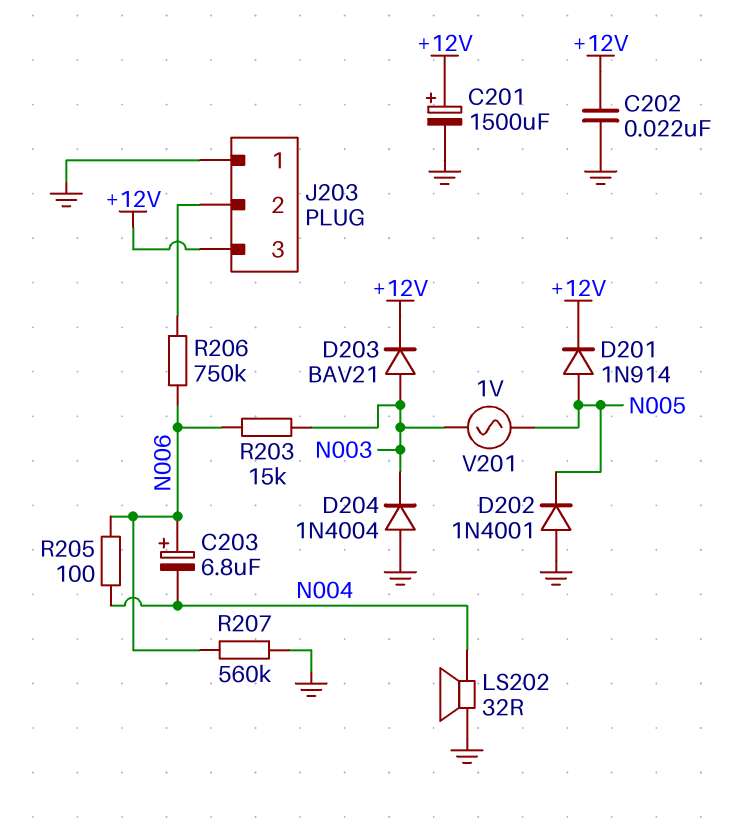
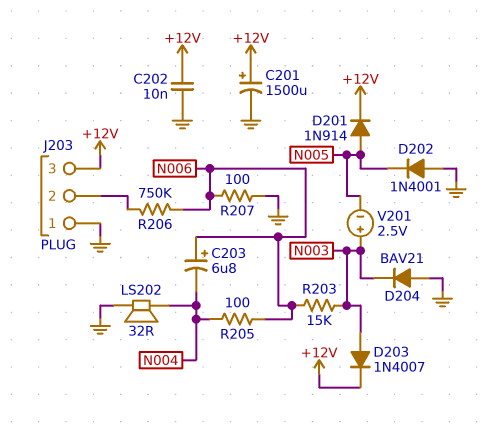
C202: 22nF (+12V, GND) -> 10nF (+12V, GND)
D203: diode BAV21 (A N003, K +12V) -> diode 1N4007 (A N003, K +12V)
D204: diode 1N4004 (A GND, K N003) -> diode BAV21 (A GND, K N003)
R207: 560k (GND, N006) -> 100 (GND, N006)
V201: AC 1V (N003, N005) -> 2.5V (plus N003, minus N005)

